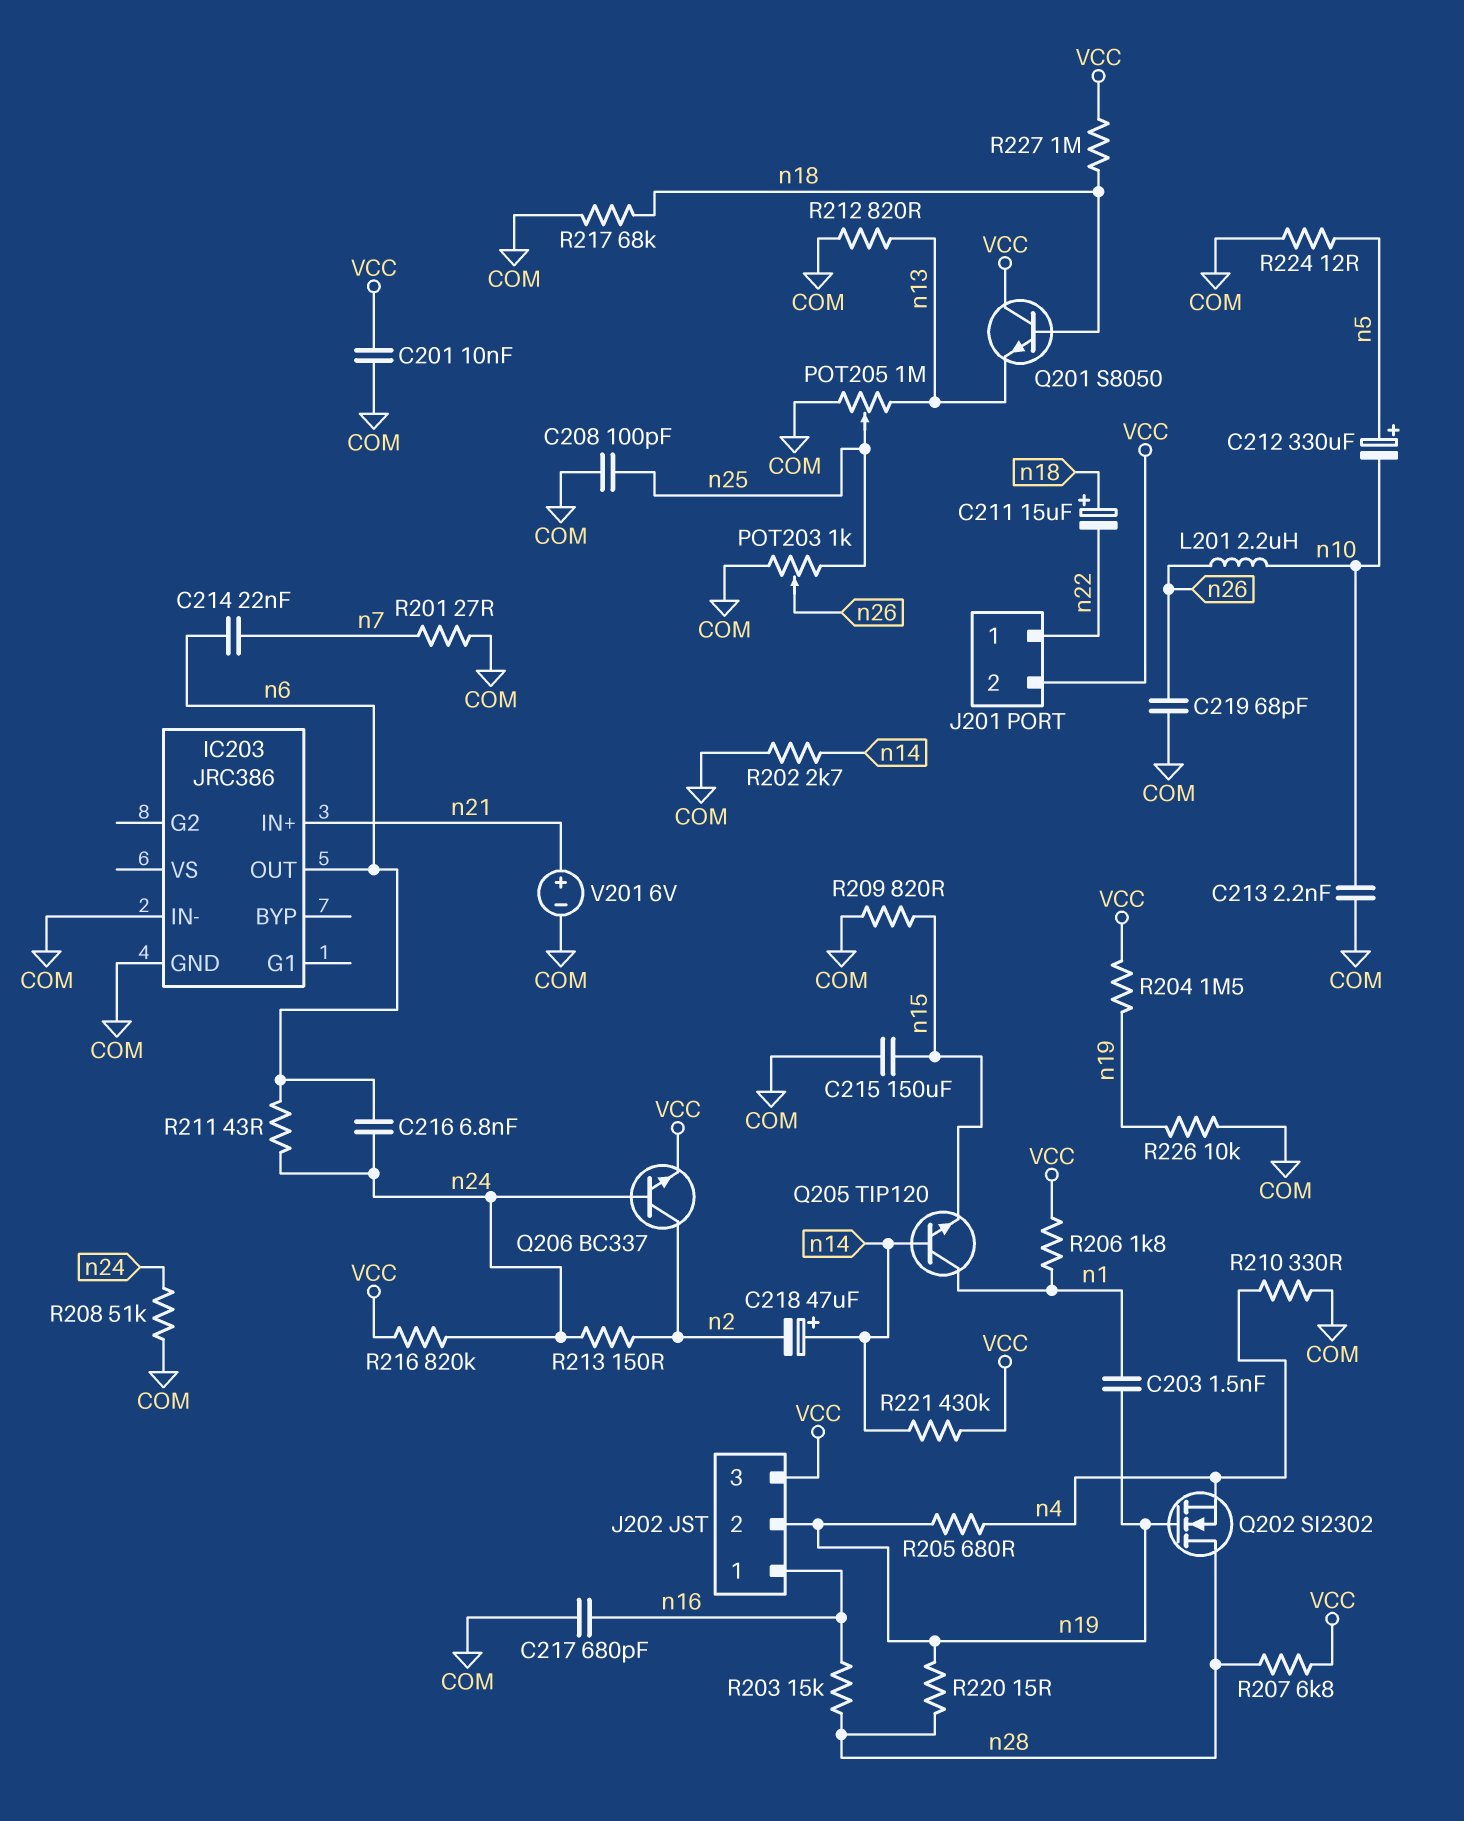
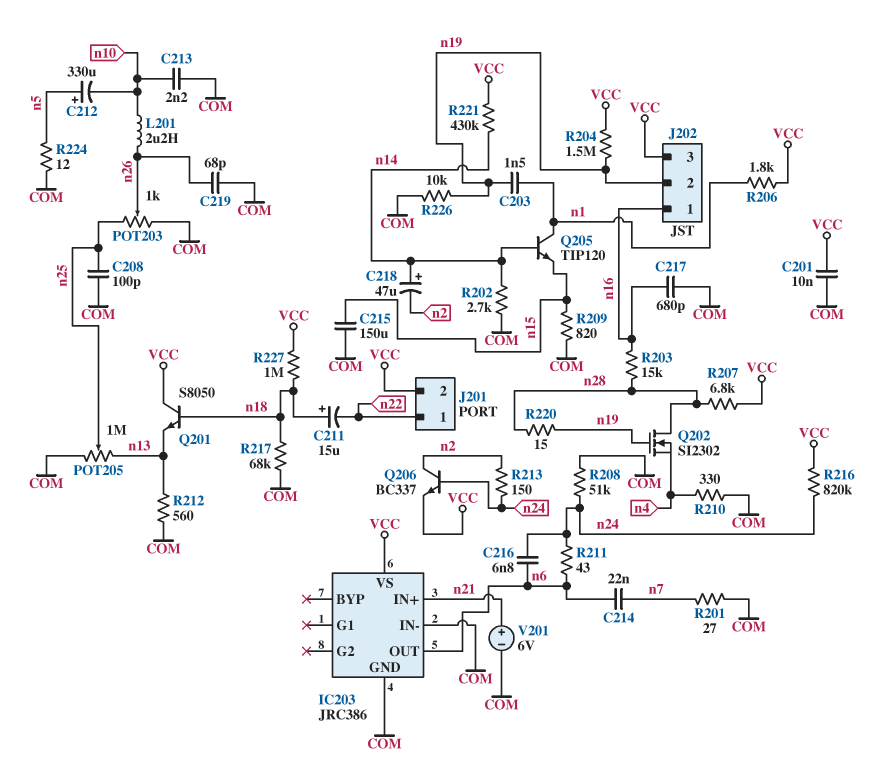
IC203 pin VS: none -> VCC
R205: 680 (n4, n19) -> none
R212: 820 (COM, n13) -> 560 (COM, n13)

